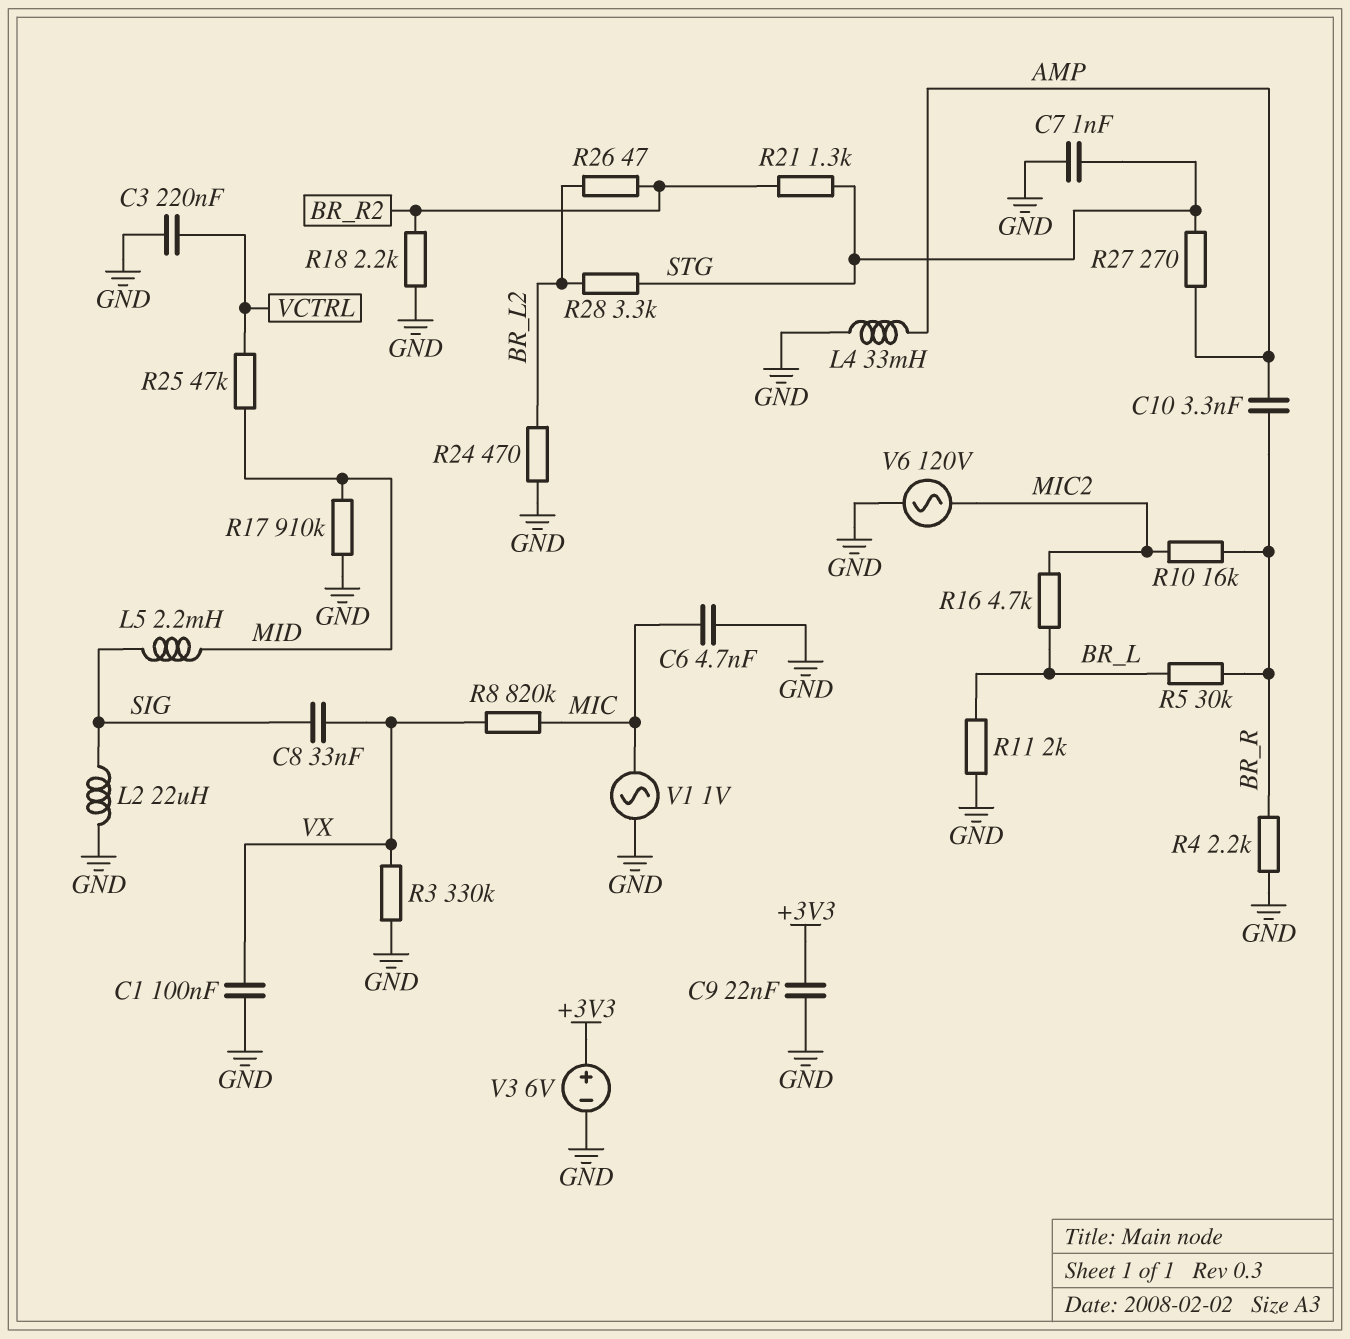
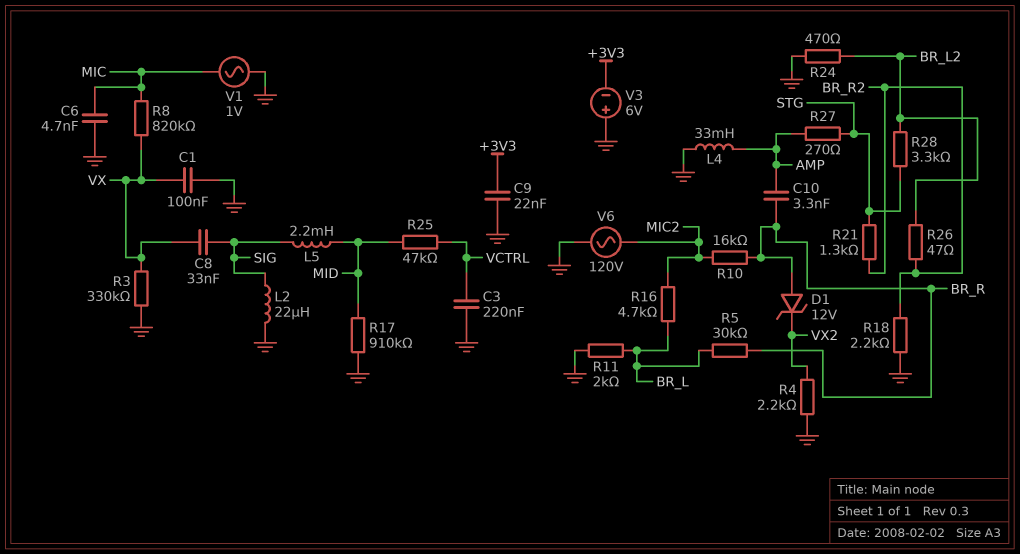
C7: 1nF (GND, STG) -> none
D1: none -> zener 12V (A BR_R, K VX2)
R4: 2.2k (BR_R, GND) -> 2.2k (GND, VX2)
V3: 6V (plus +3V3, minus GND) -> 6V (plus GND, minus +3V3)

